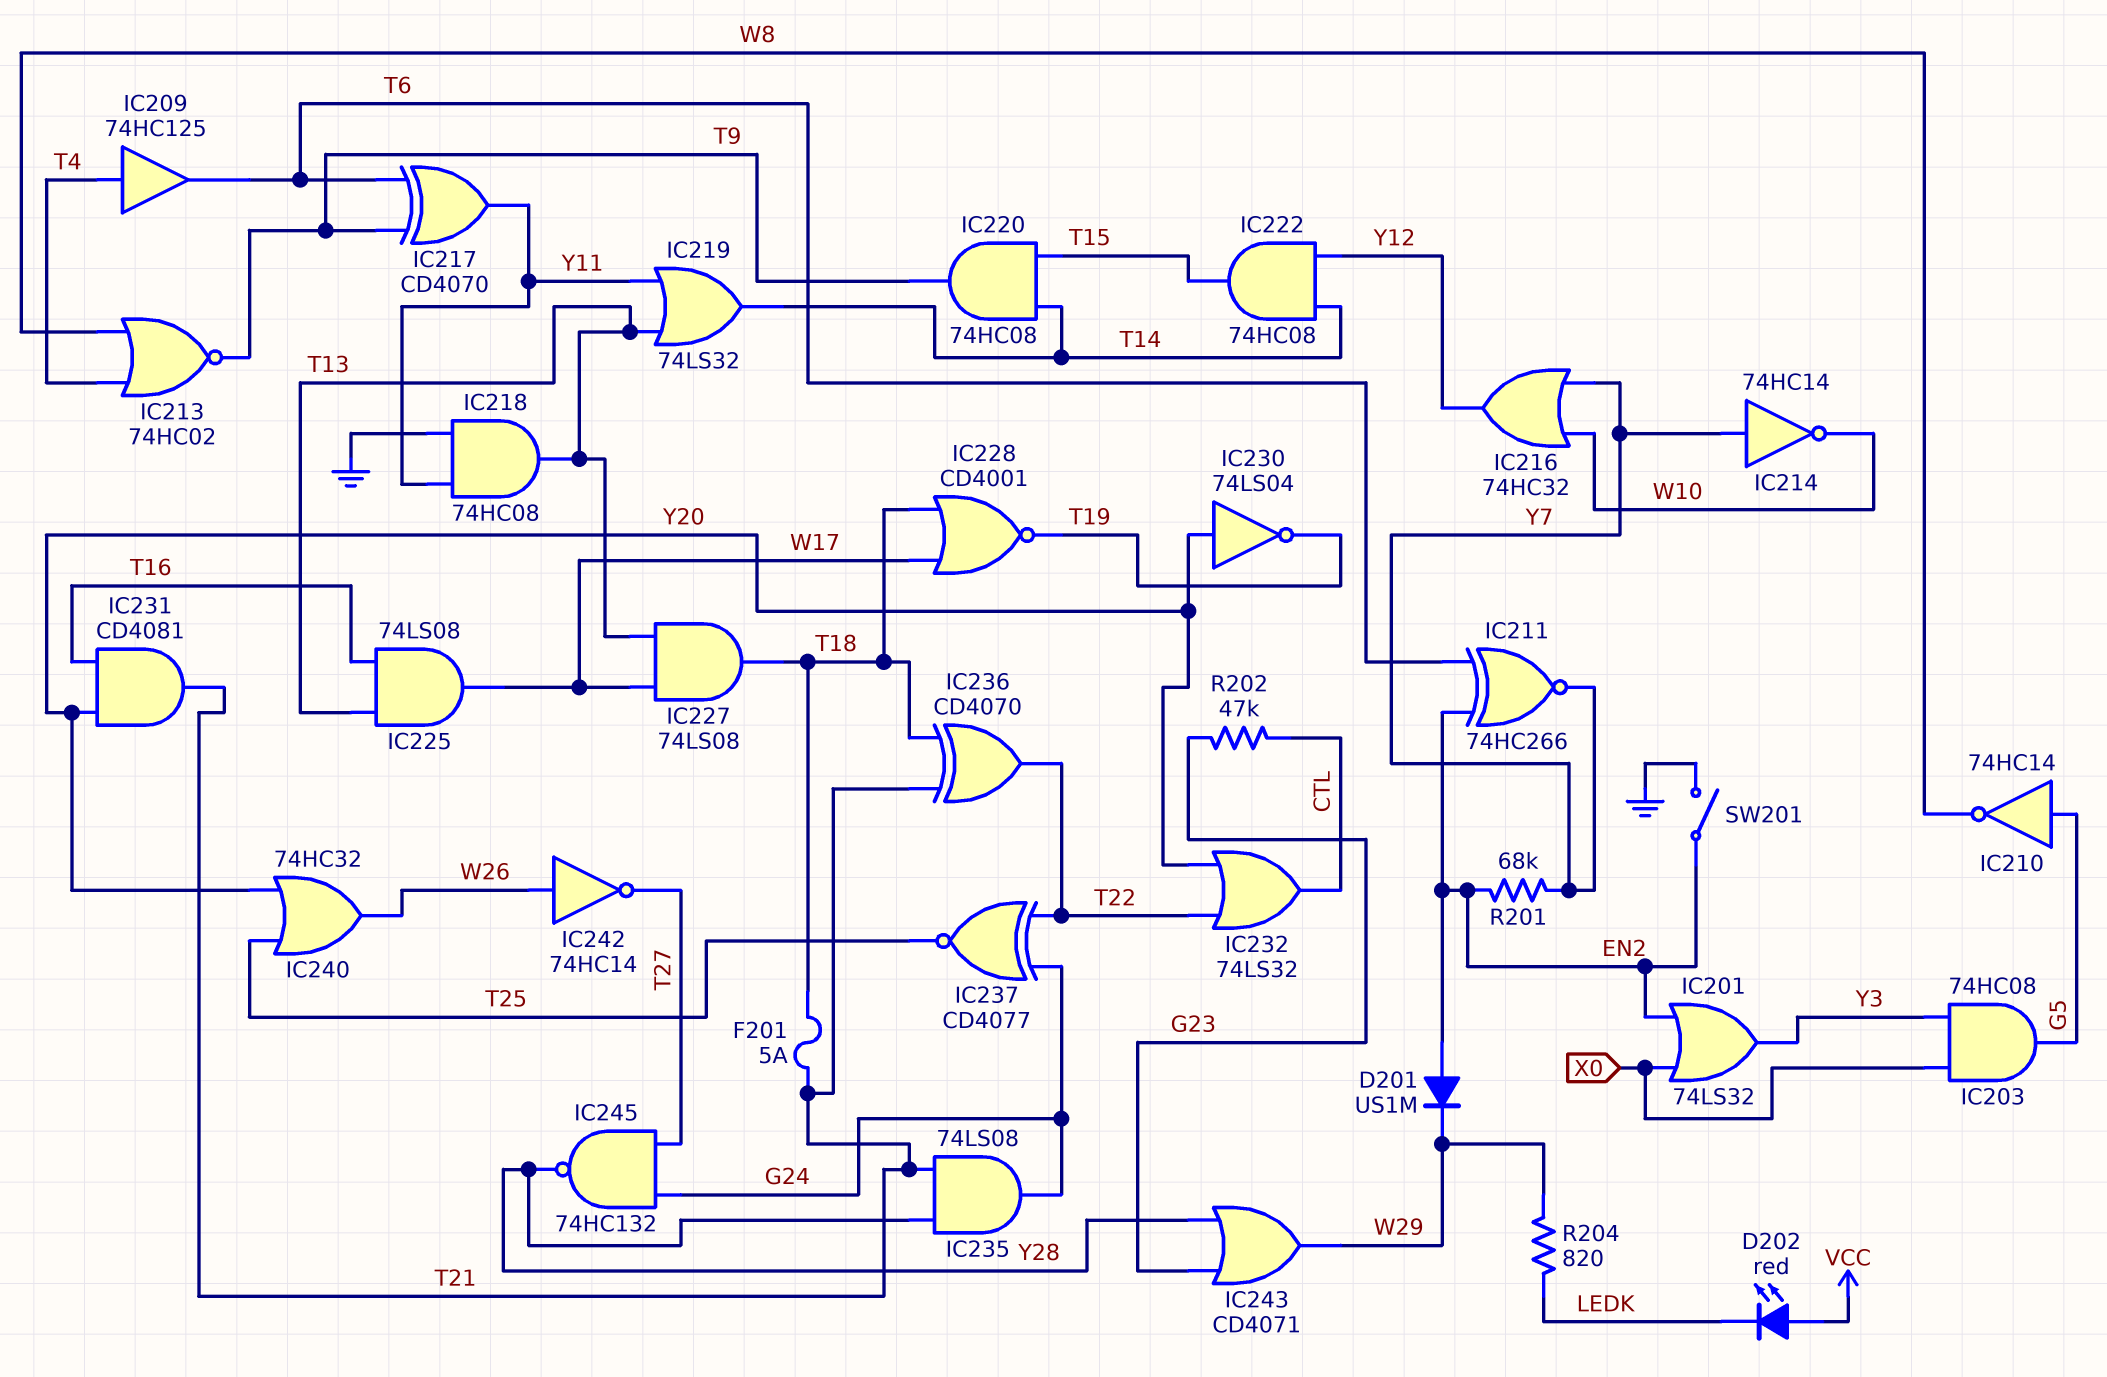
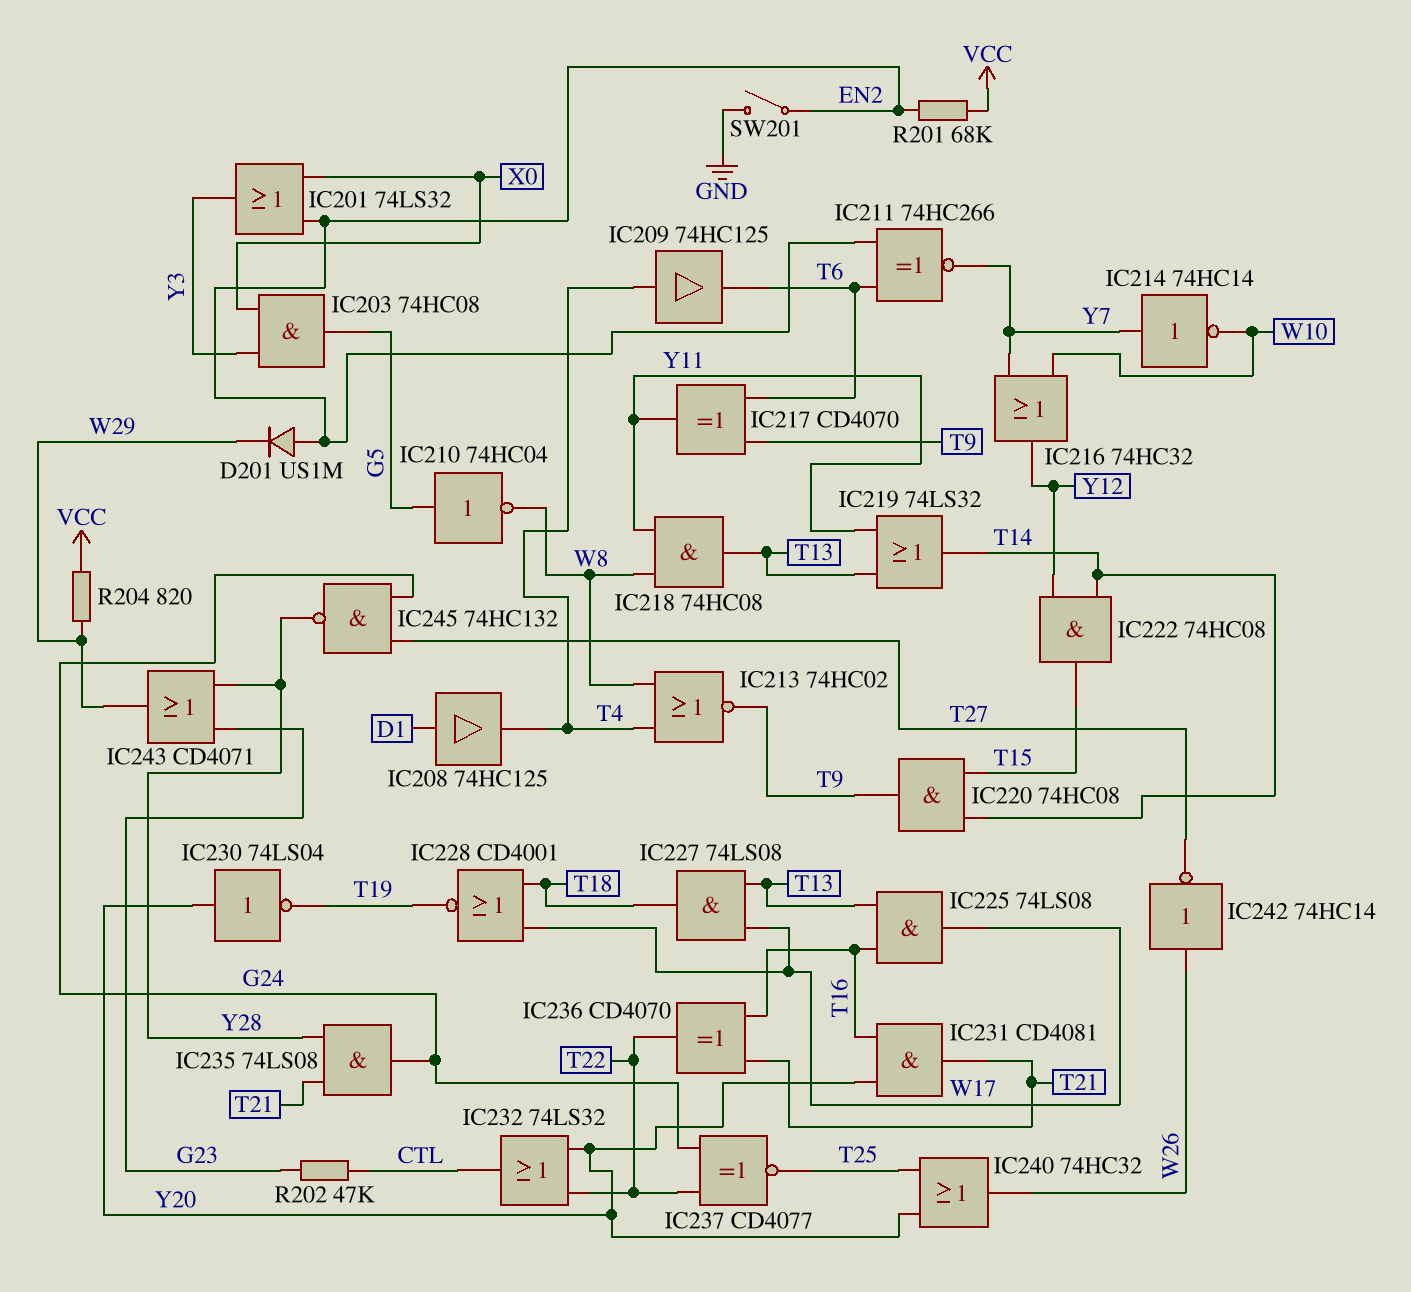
D202: LED red (A VCC, K LEDK) -> none
F201: 5A (T18, T21) -> none
IC208: none -> buffer 74HC125 (in D1, out T4)
IC210: NOT 74HC14 (in G5, out W8) -> NOT 74HC04 (in G5, out W8)
IC218: AND 74HC08 (in GND, in Y11, out T13) -> AND 74HC08 (in W8, in Y11, out T13)
IC236: XOR CD4070 (in T18, in T21, out T22) -> XOR CD4070 (in T16, in T21, out T22)
R201: 68k (EN2, Y7) -> 68k (EN2, VCC)
R204: 820 (LEDK, W29) -> 820 (VCC, W29)

